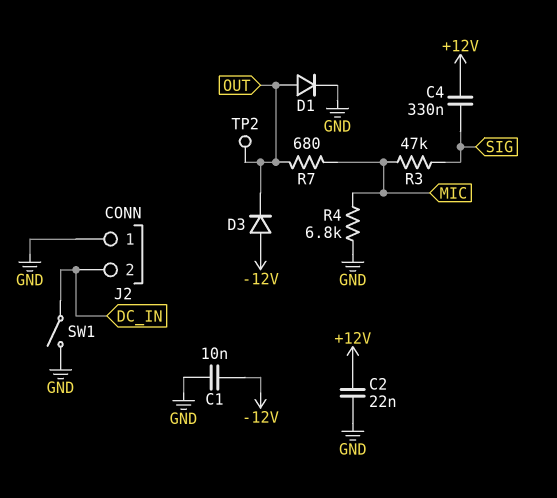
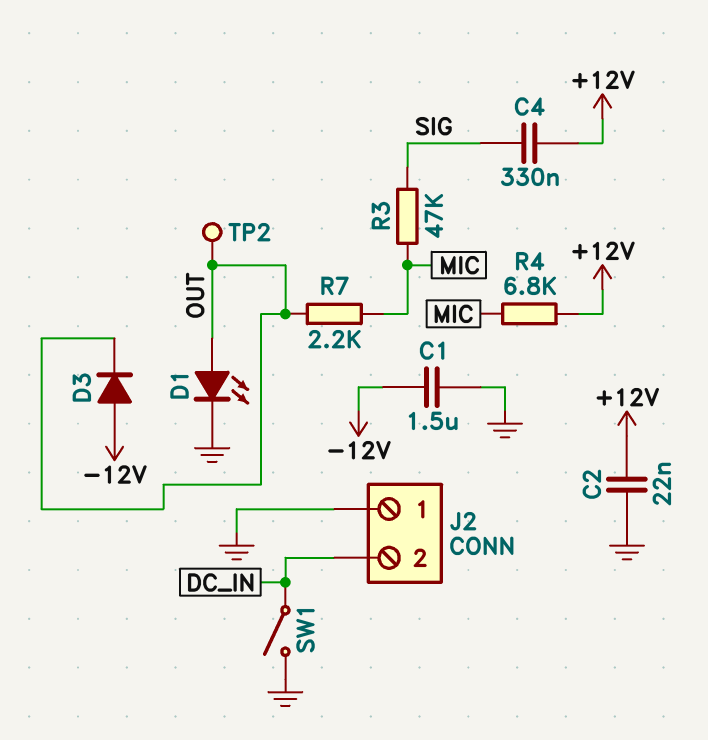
C1: 10nF (-12V, GND) -> 1.5uF (-12V, GND)
D1: diode (A OUT, K GND) -> LED (A OUT, K GND)
R4: 6.8k (GND, MIC) -> 6.8k (+12V, MIC)
R7: 680 (MIC, OUT) -> 2.2k (MIC, OUT)

